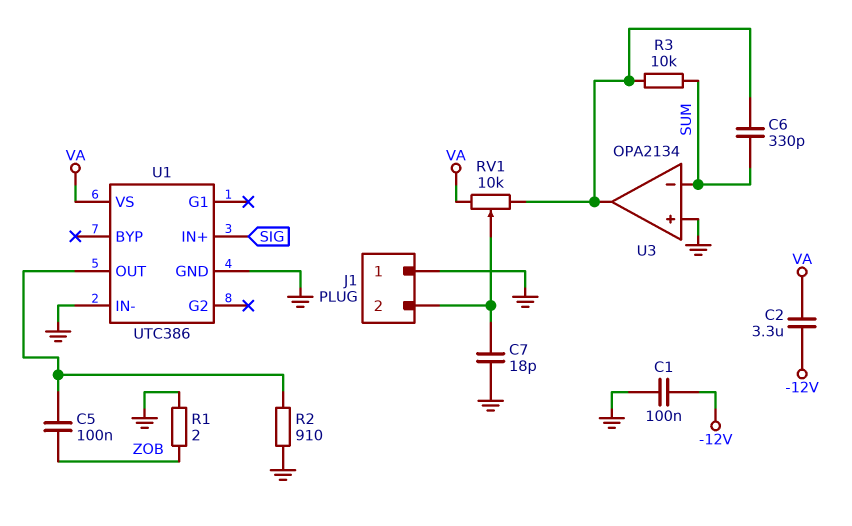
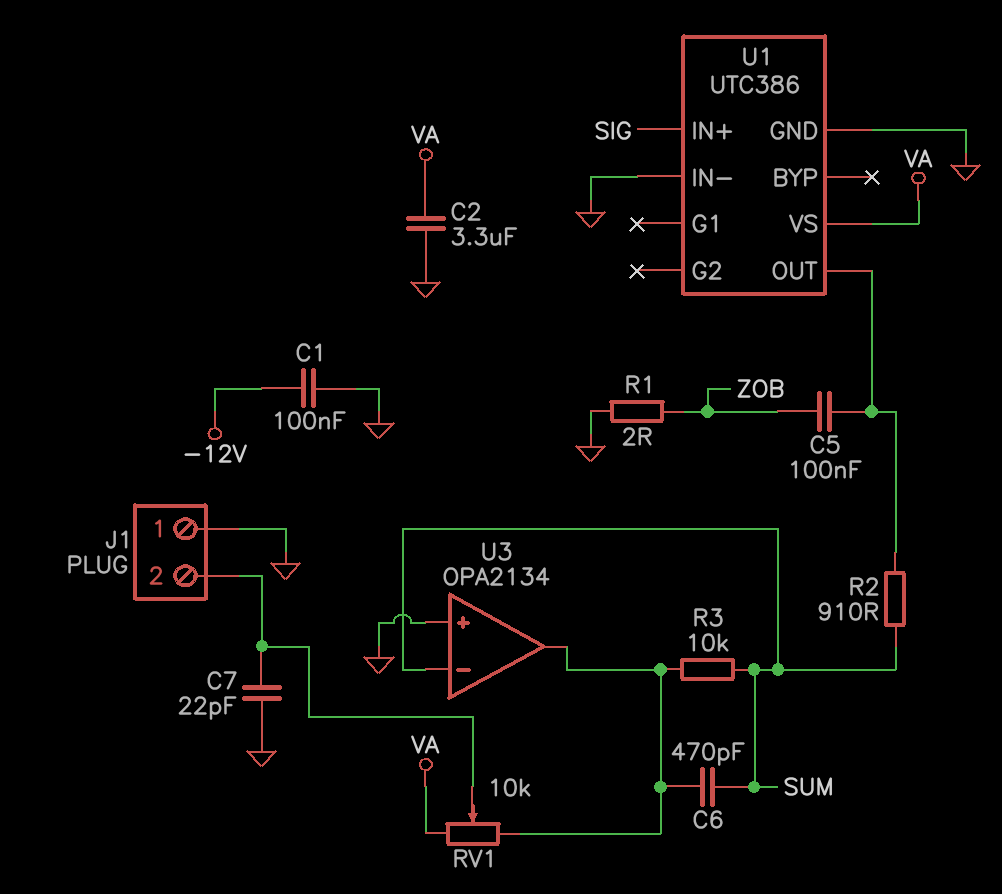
C2: 3.3uF (-12V, VA) -> 3.3uF (GND, VA)
C6: 330pF (SUM, U3/out) -> 470pF (SUM, U3/out)
C7: 18pF (GND, J1/2) -> 22pF (GND, J1/2)
R2: 910 (GND, U1/OUT) -> 910 (SUM, U1/OUT)

